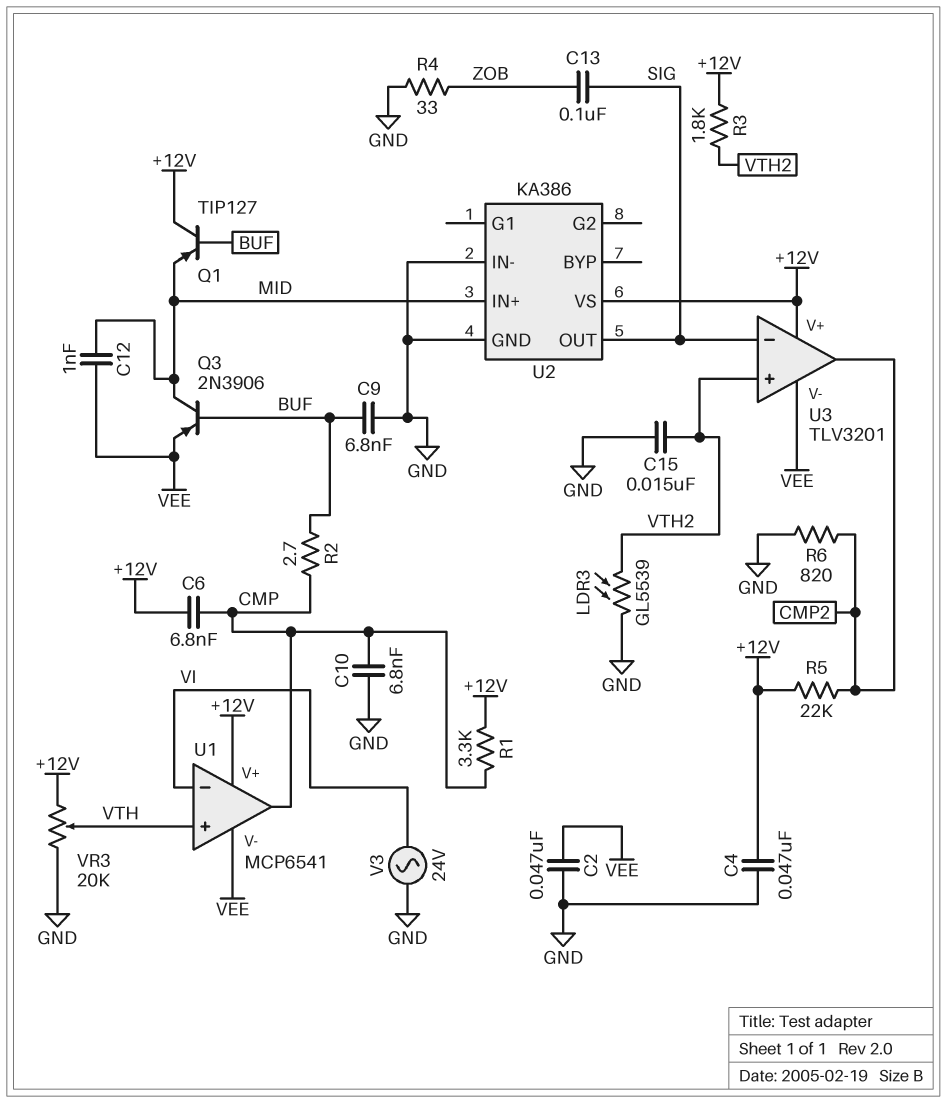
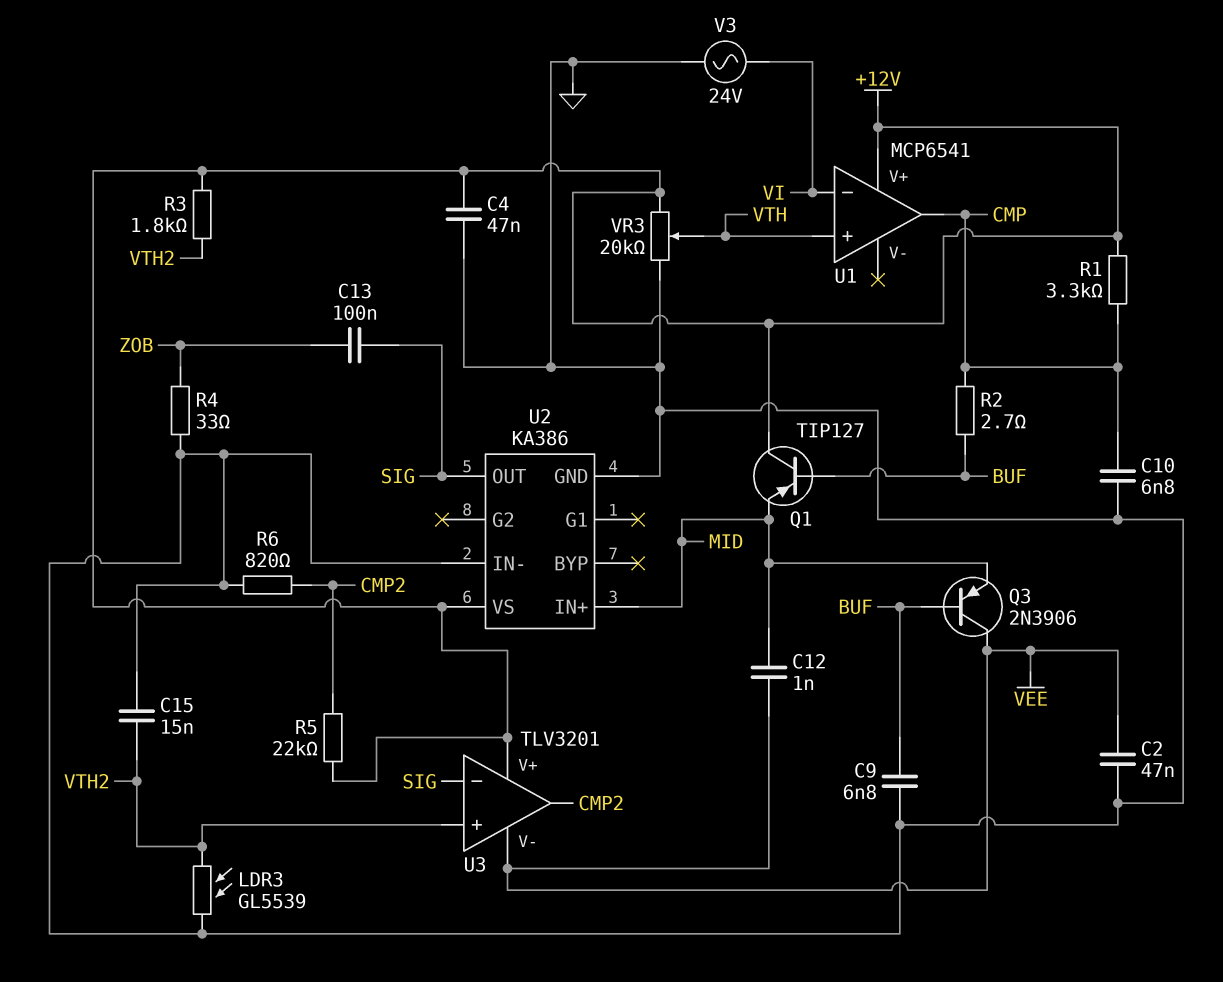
C6: 6.8nF (+12V, CMP) -> none
Q3: PNP 2N3906 (B BUF, C MID, E VEE) -> PNP 2N3906 (B BUF, C VEE, E MID)
U1 pin V-: VEE -> none

